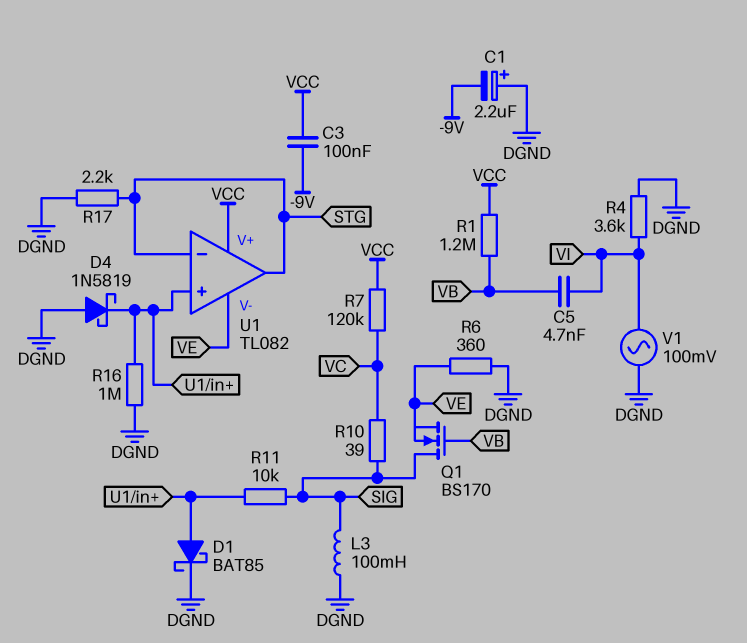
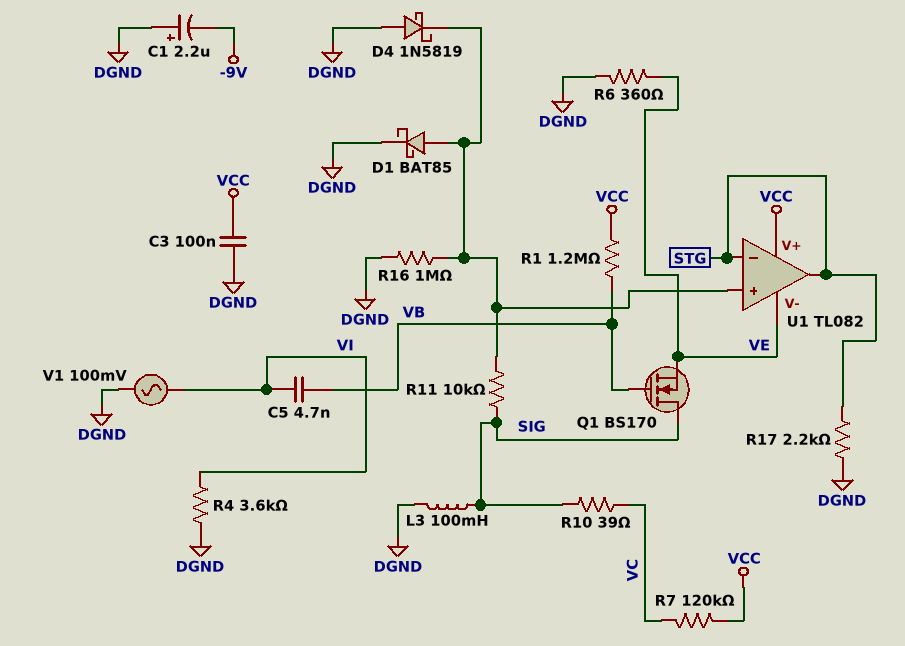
C3: 100nF (-9V, VCC) -> 100nF (DGND, VCC)

